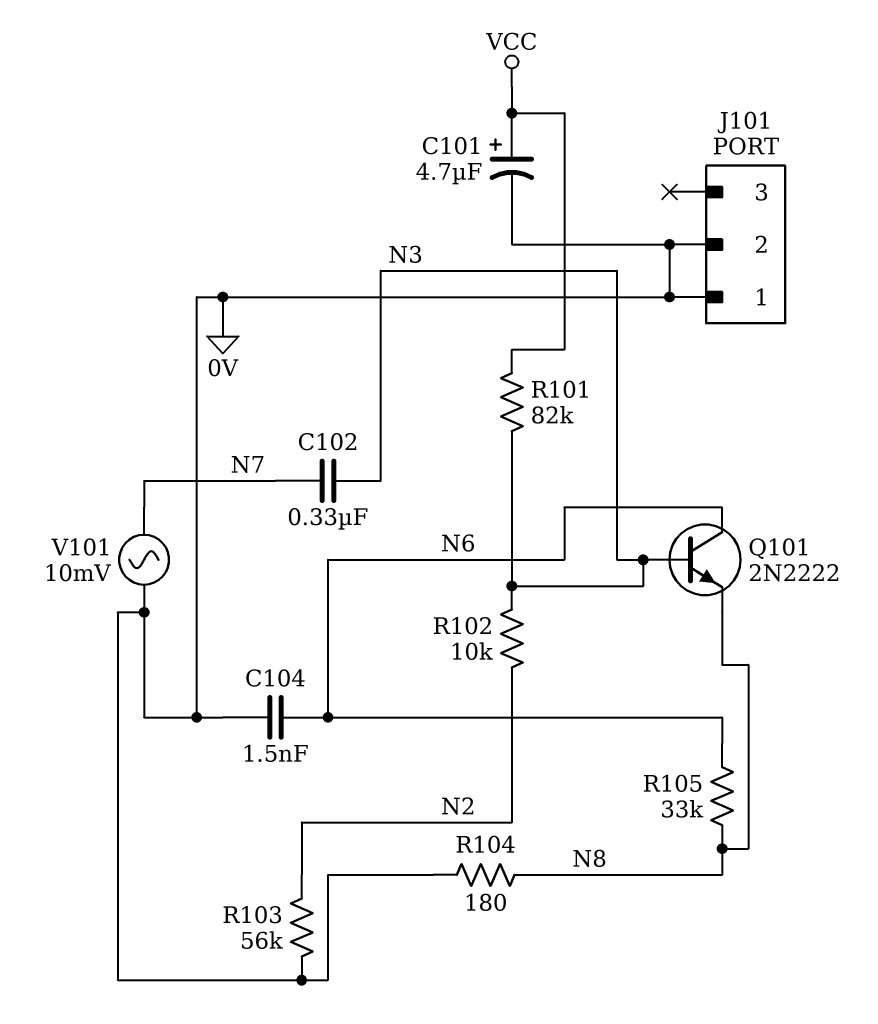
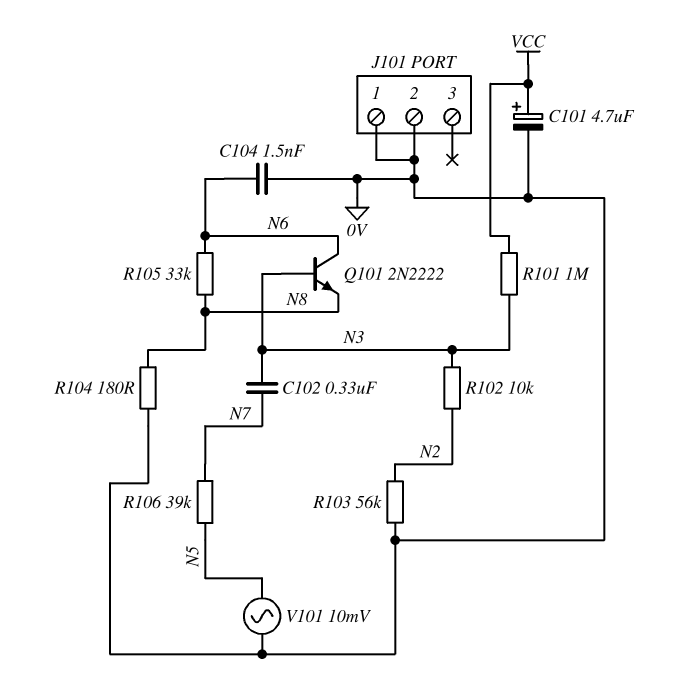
R101: 82k (N3, VCC) -> 1M (N3, VCC)
R106: none -> 39k (N5, N7)
V101: AC 10mV (0V, N7) -> AC 10mV (0V, N5)

